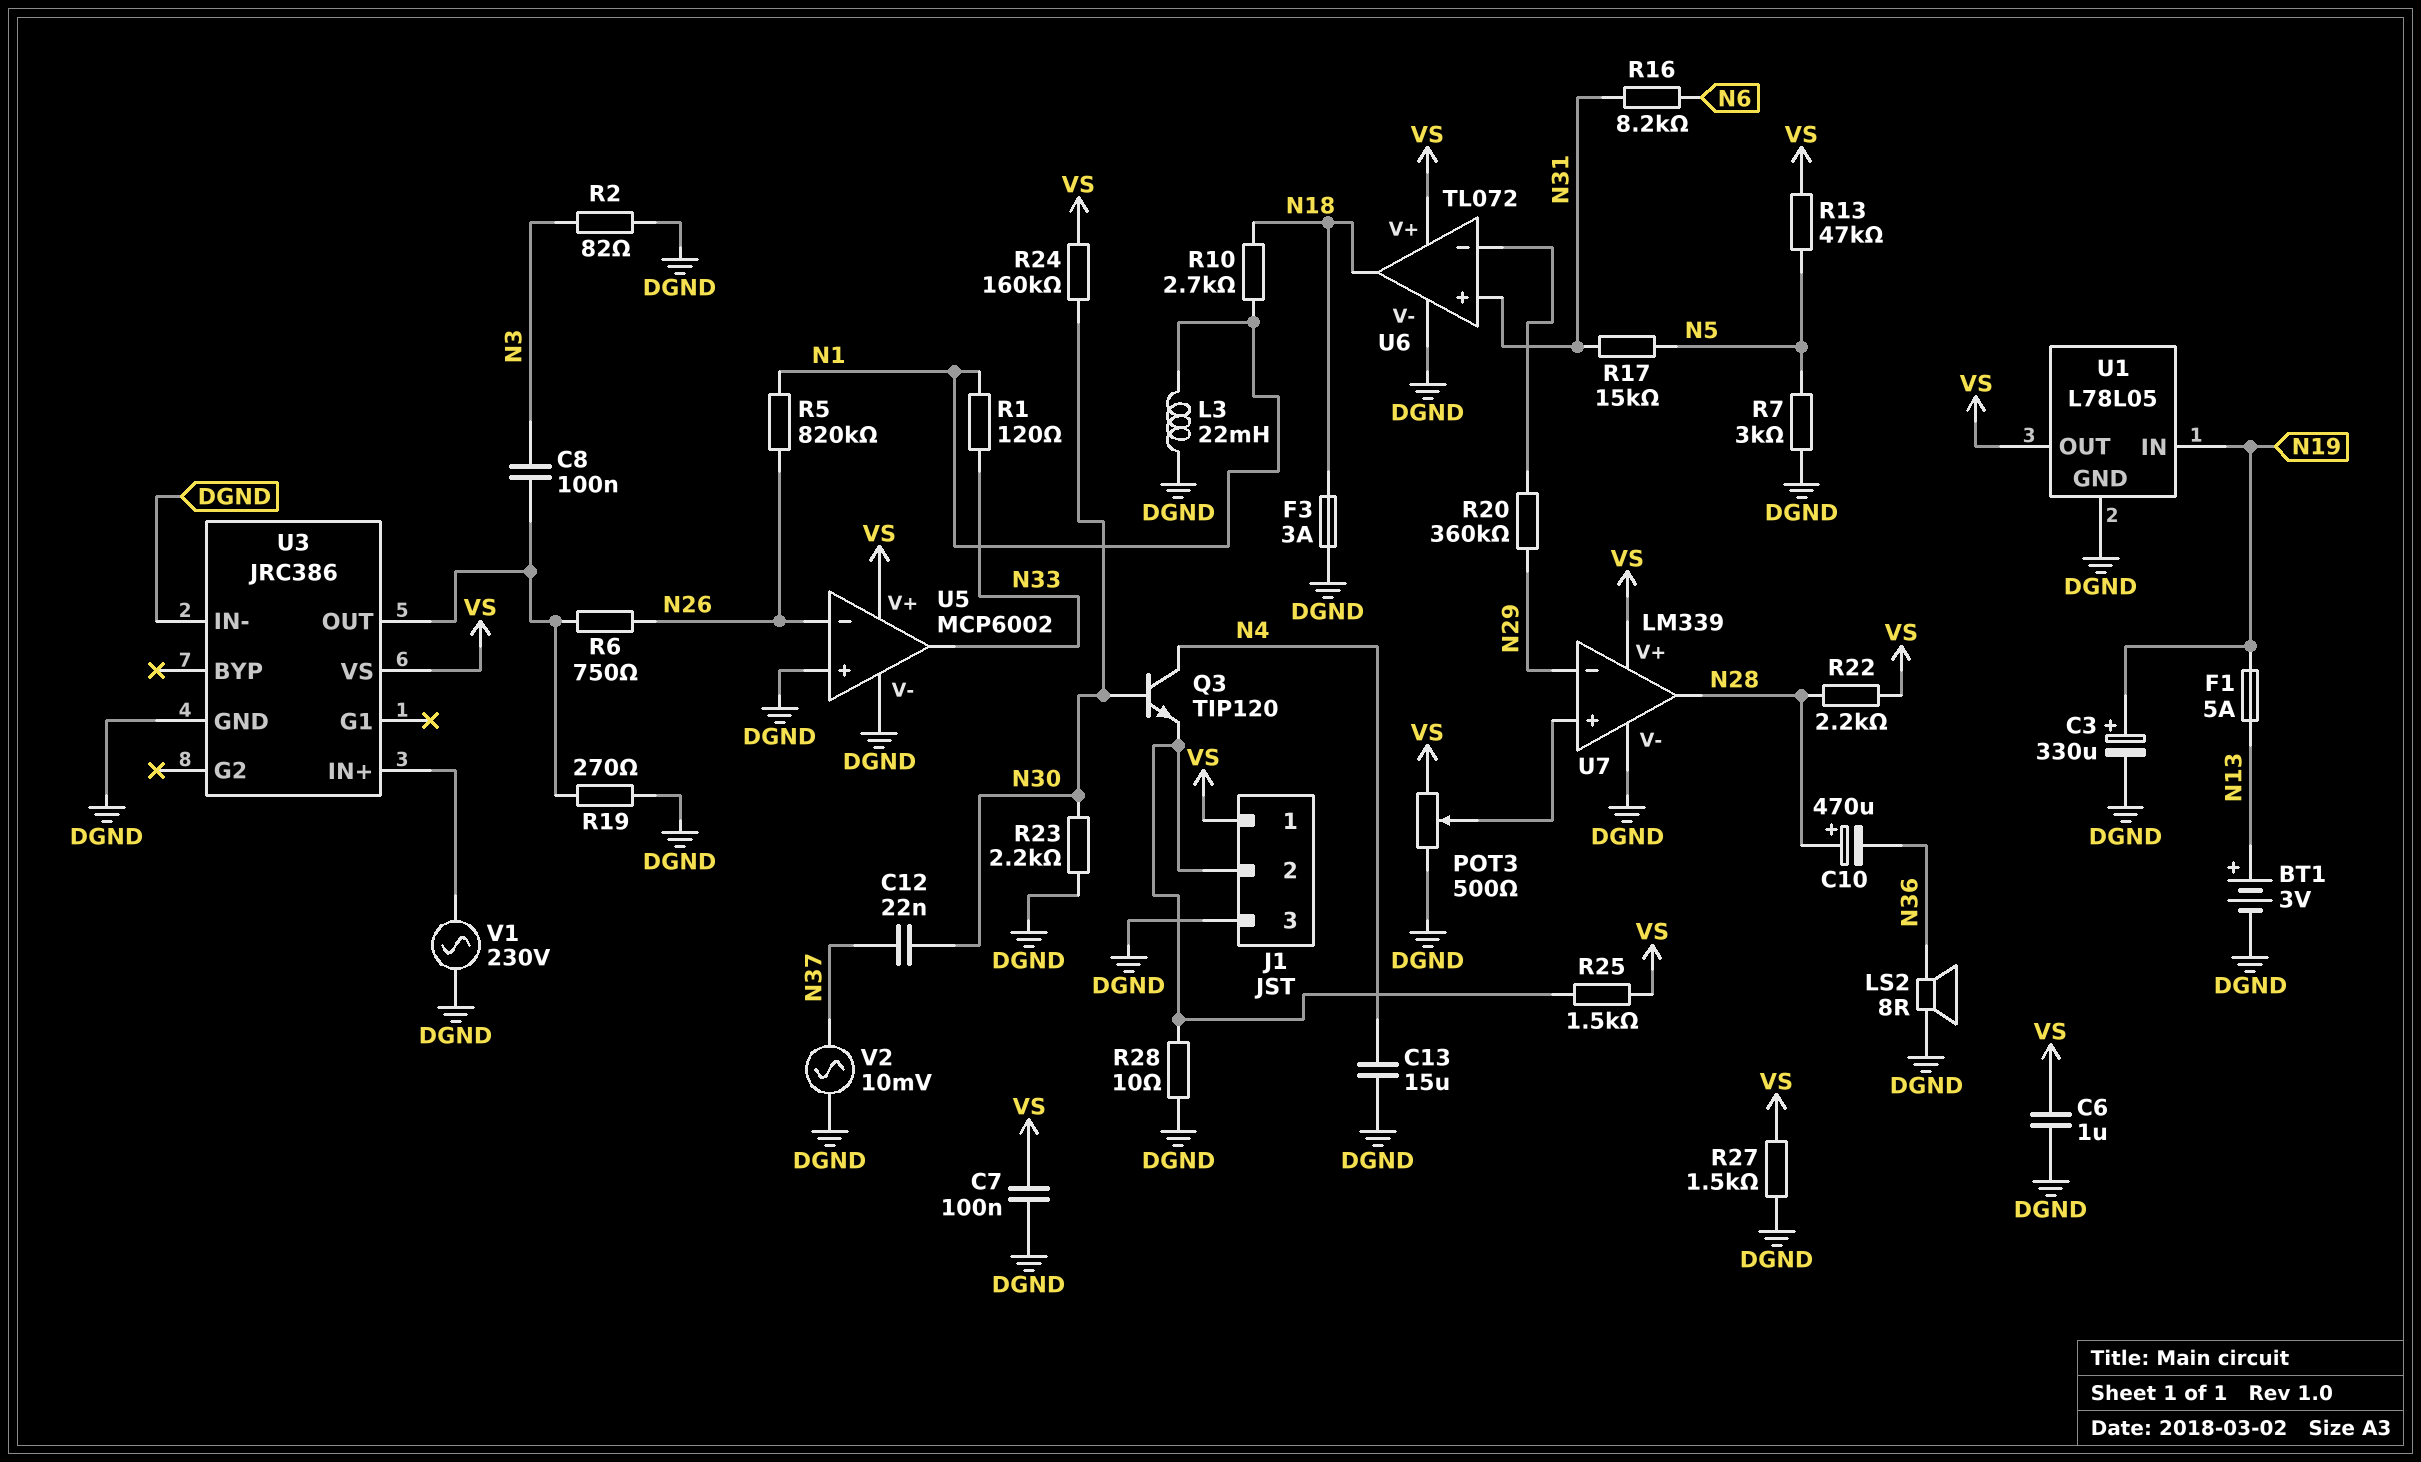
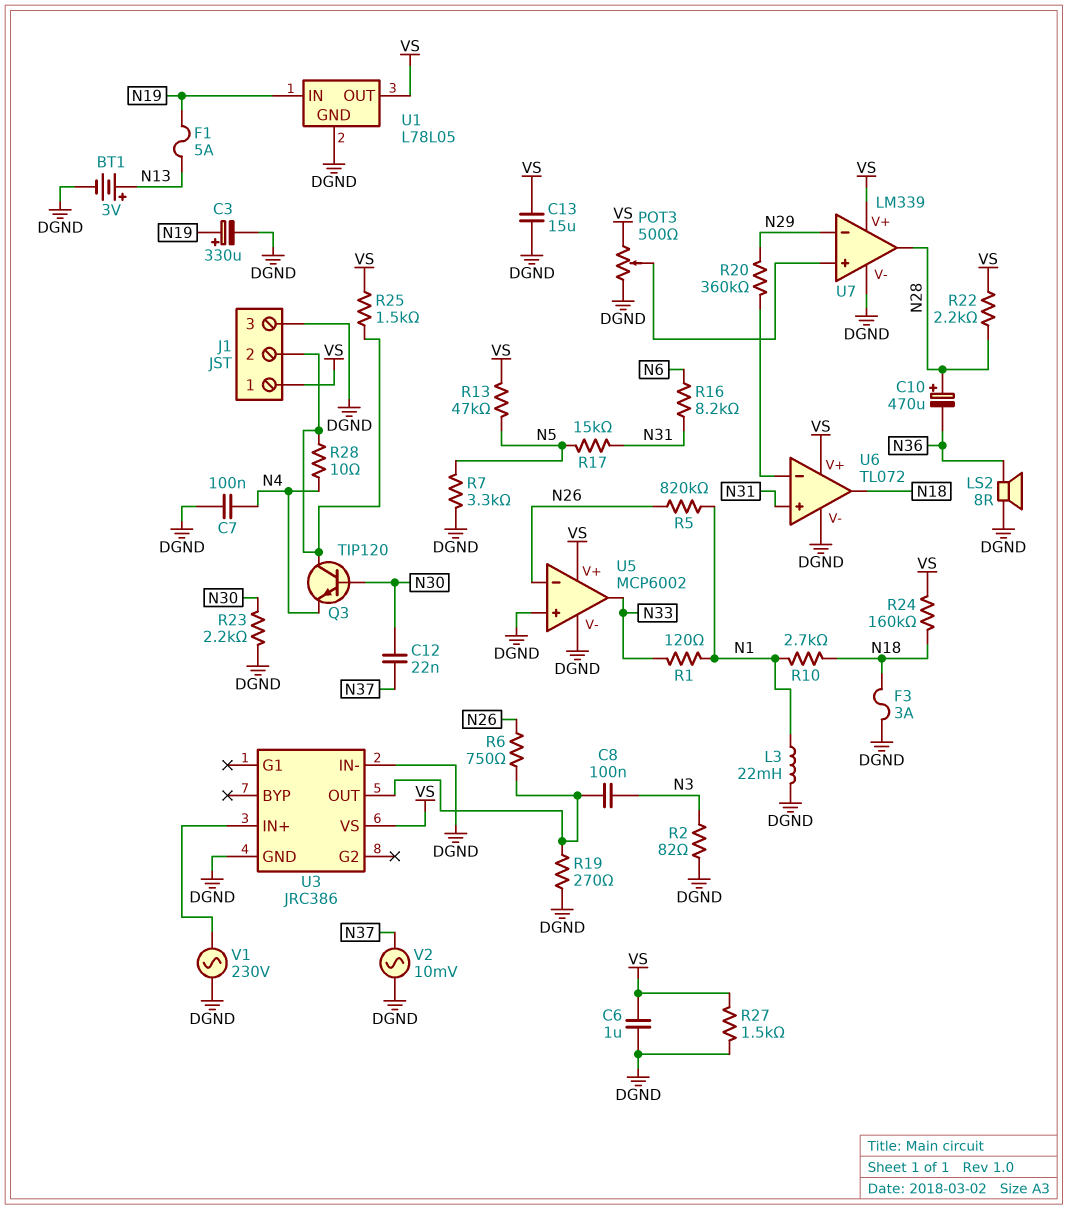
C7: 100nF (DGND, VS) -> 100nF (DGND, N4)
C13: 15uF (DGND, N4) -> 15uF (DGND, VS)
Q3: NPN TIP120 (B N30, C N4, E J1/2) -> NPN TIP120 (B N30, C J1/2, E N4)
R7: 3k (DGND, N5) -> 3.3k (DGND, N5)
R24: 160k (N30, VS) -> 160k (N18, VS)
R28: 10 (DGND, J1/2) -> 10 (J1/2, N4)

